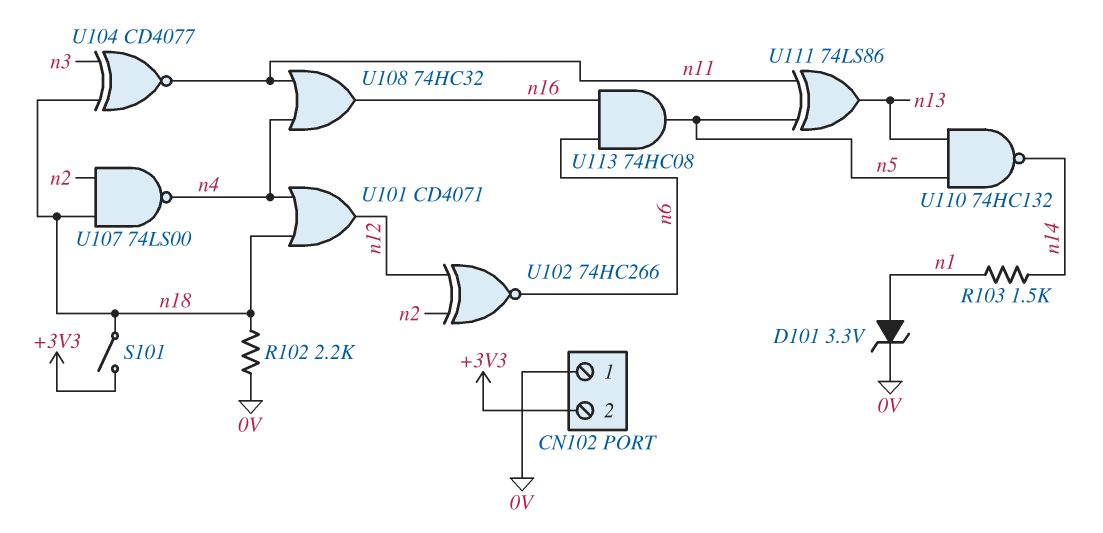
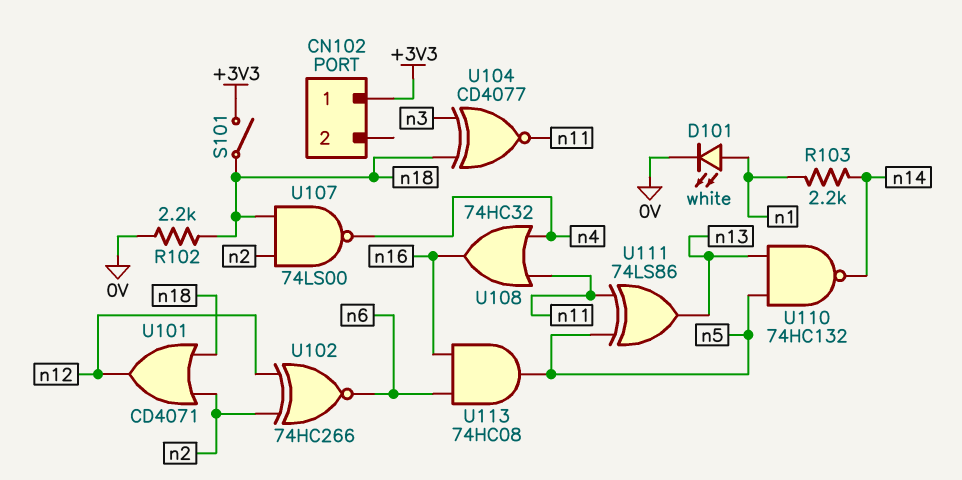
CN102 pin 1: 0V -> +3V3
CN102 pin 2: +3V3 -> none
D101: zener 3.3V (A n1, K 0V) -> LED white (A n1, K 0V)
R103: 1.5k (n1, n14) -> 2.2k (n1, n14)
U101: OR CD4071 (in n4, in n18, out n12) -> OR CD4071 (in n2, in n18, out n12)

